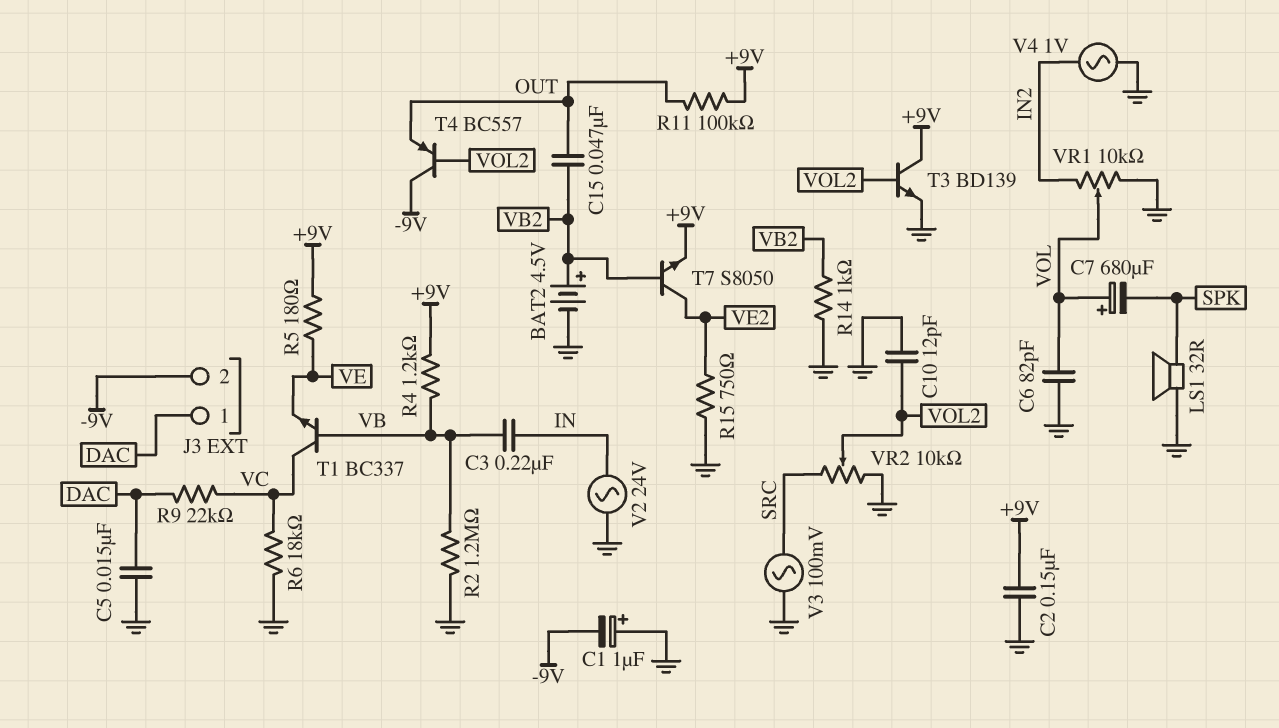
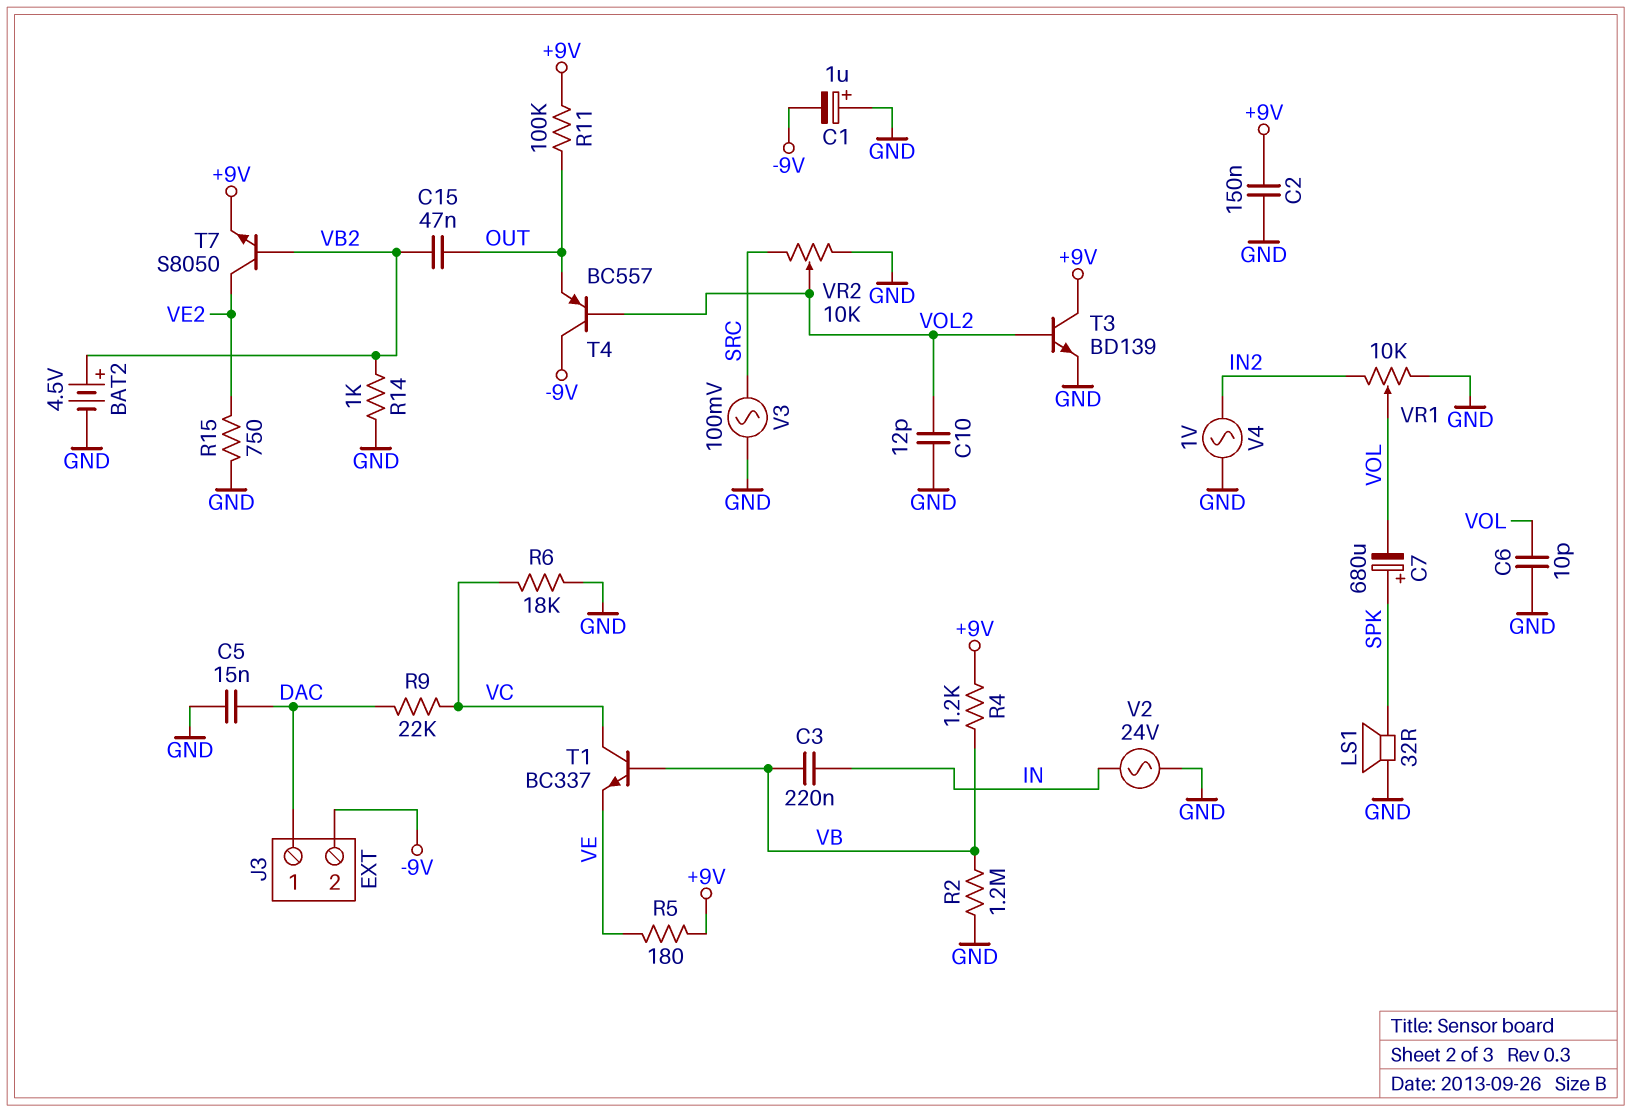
C6: 82pF (GND, VOL) -> 10pF (GND, VOL)
C7: 680uF (plus VOL, minus SPK) -> 680uF (plus SPK, minus VOL)

